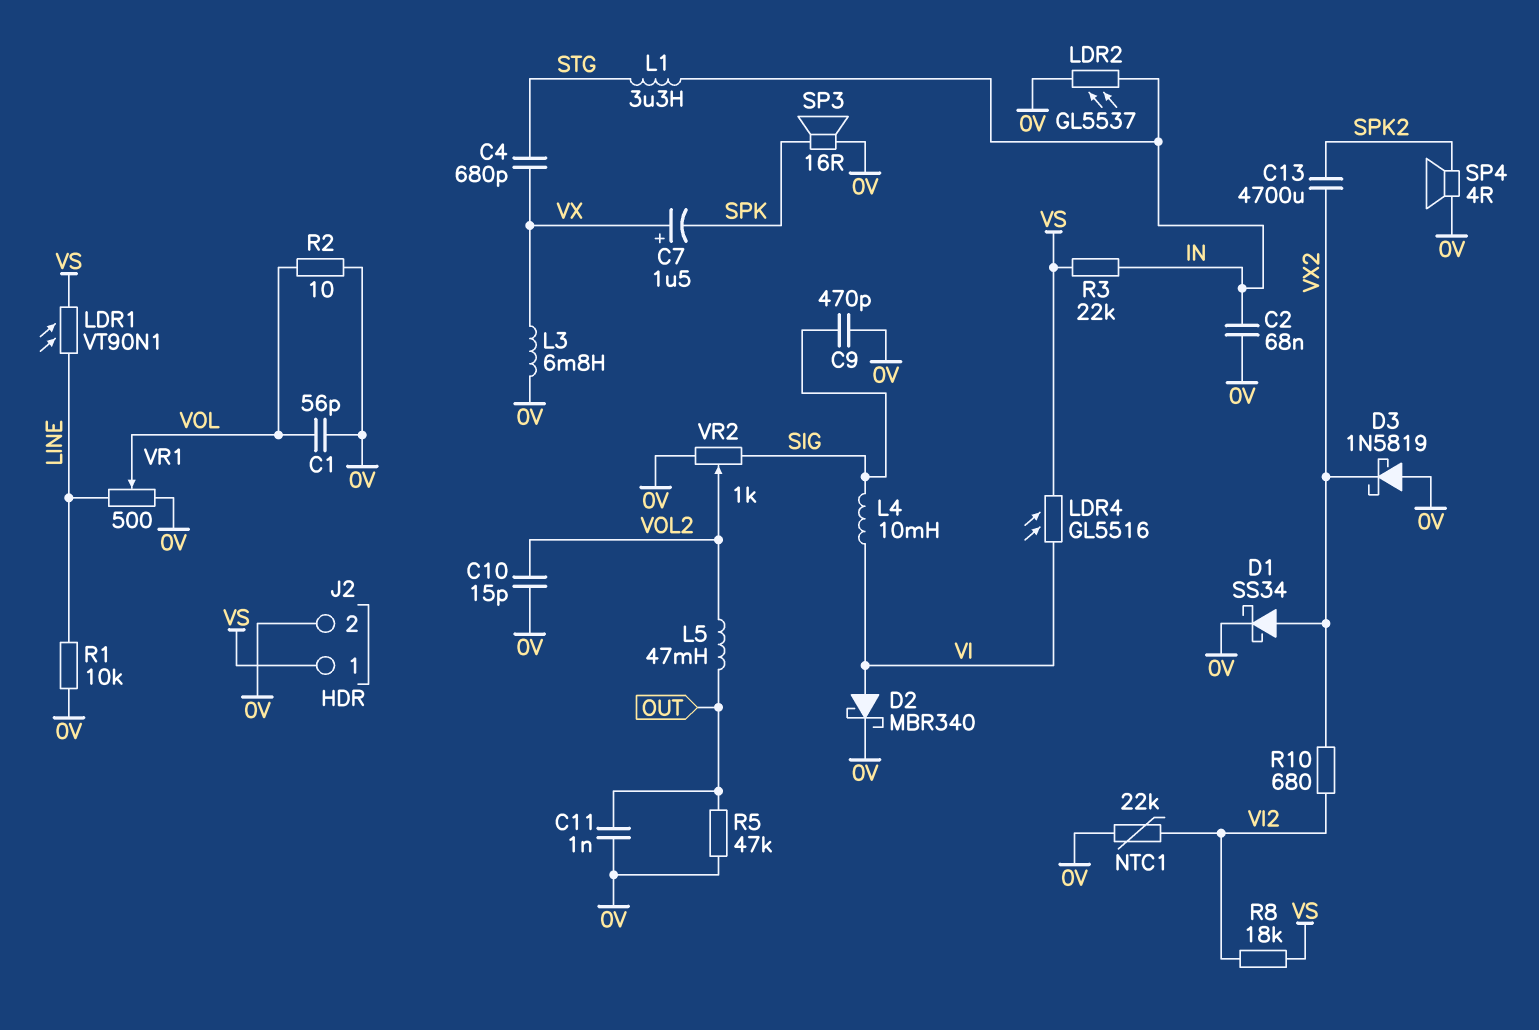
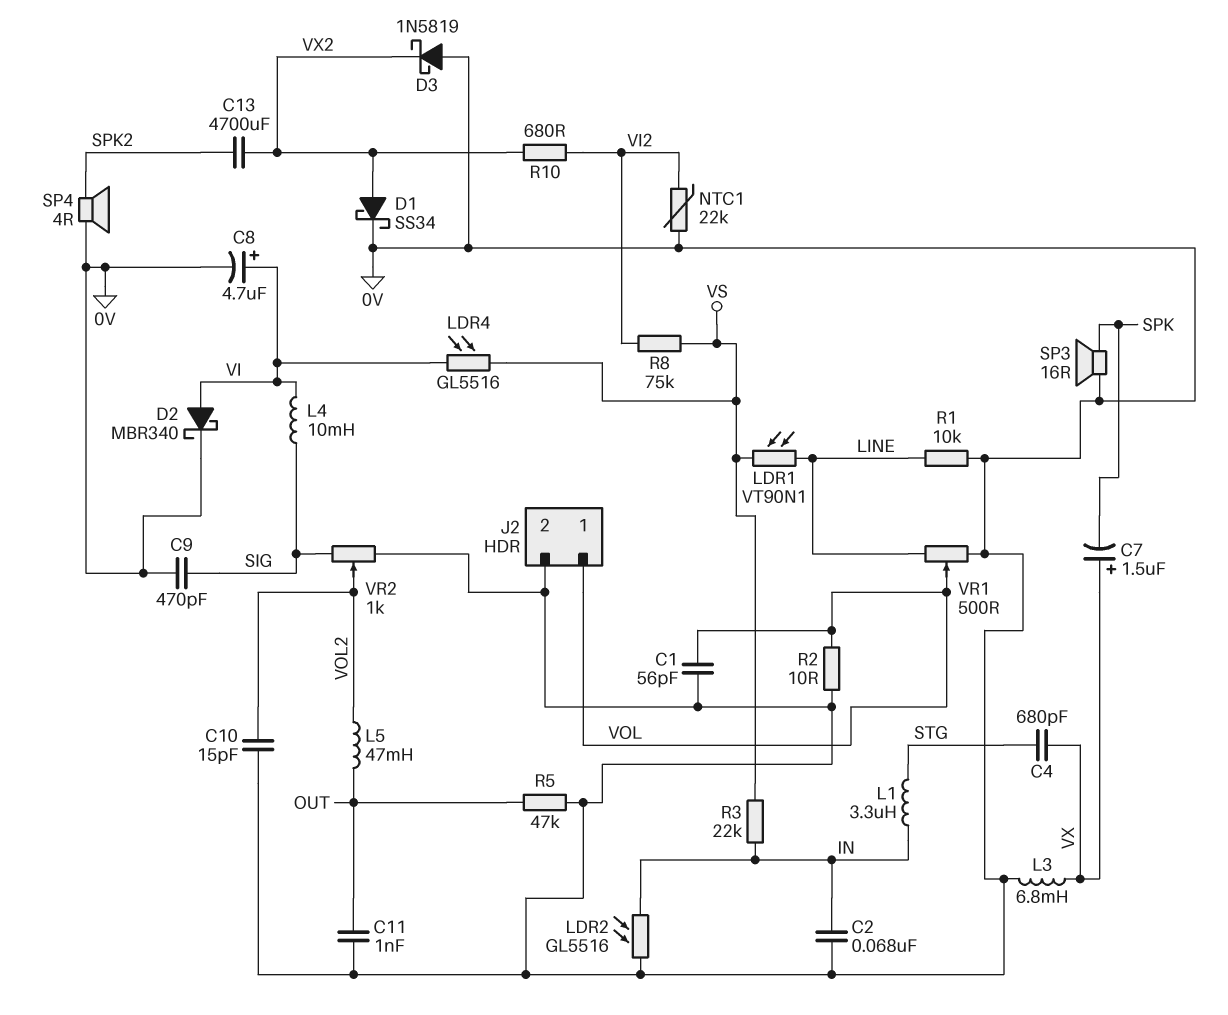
C8: none -> 4.7uF (plus VI, minus 0V)
J2 pin 1: VS -> VOL
LDR2: GL5537 (0V, IN) -> GL5516 (0V, IN)
R8: 18k (VI2, VS) -> 75k (VI2, VS)

